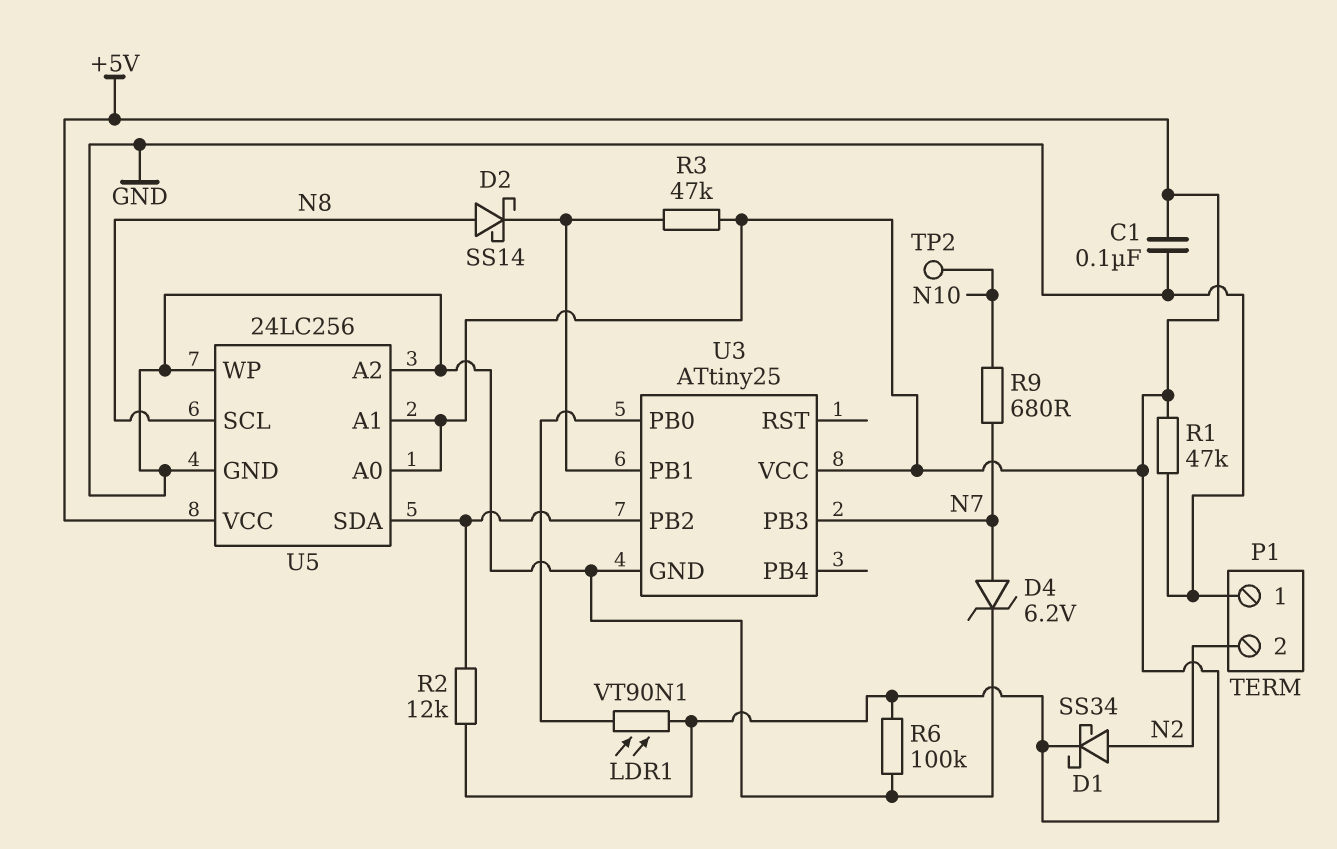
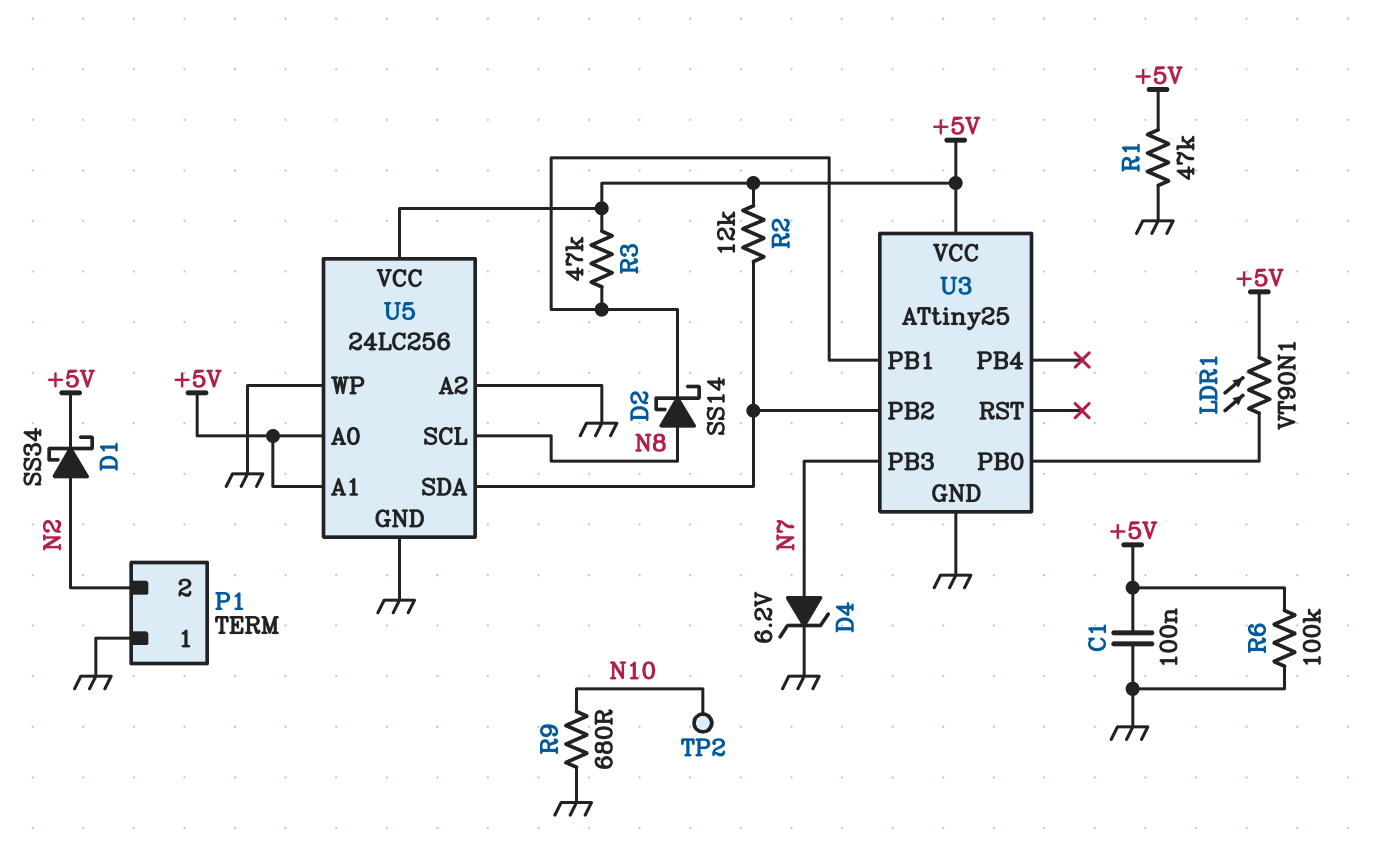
R9: 680 (N7, N10) -> 680 (GND, N10)

